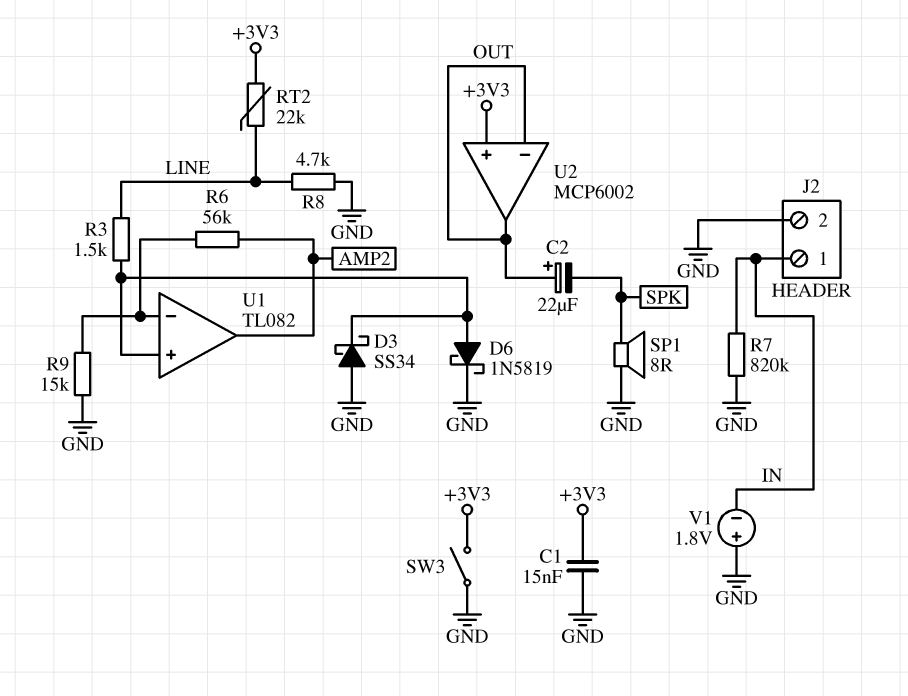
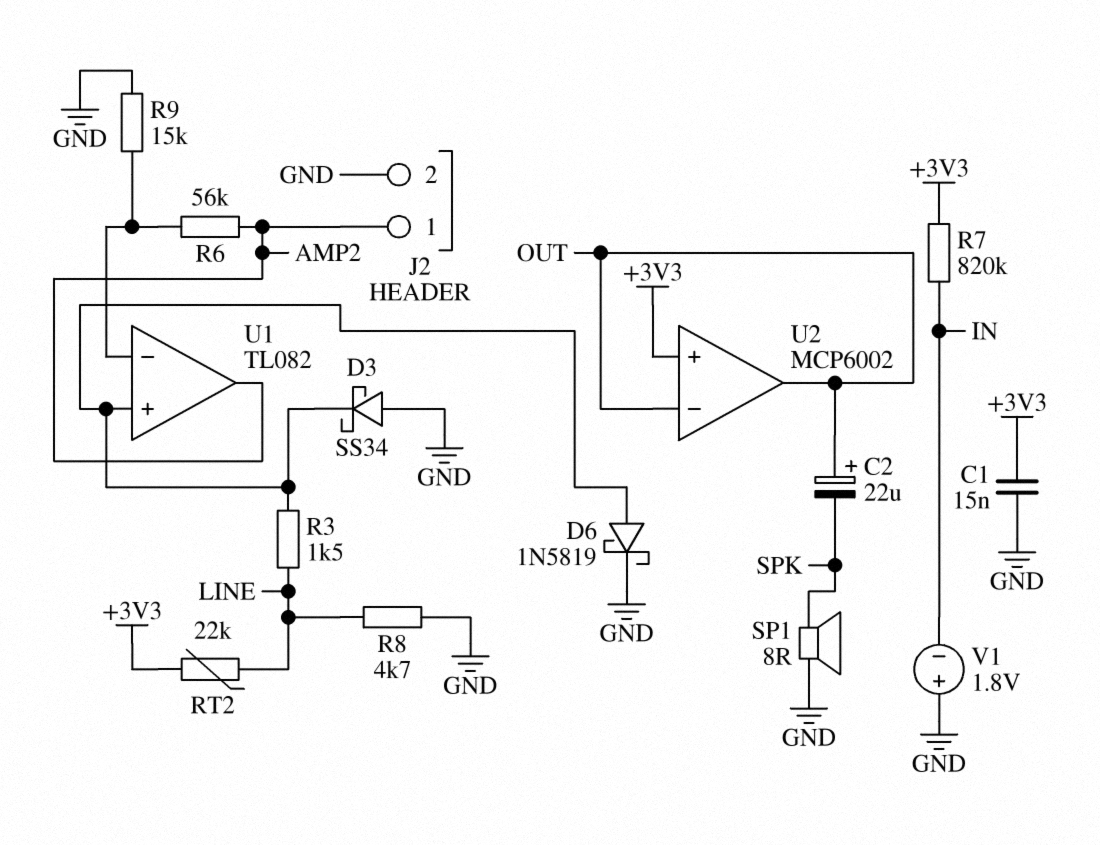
J2 pin 1: IN -> AMP2
R7: 820k (GND, IN) -> 820k (+3V3, IN)
SW3: switch (+3V3, GND) -> none

